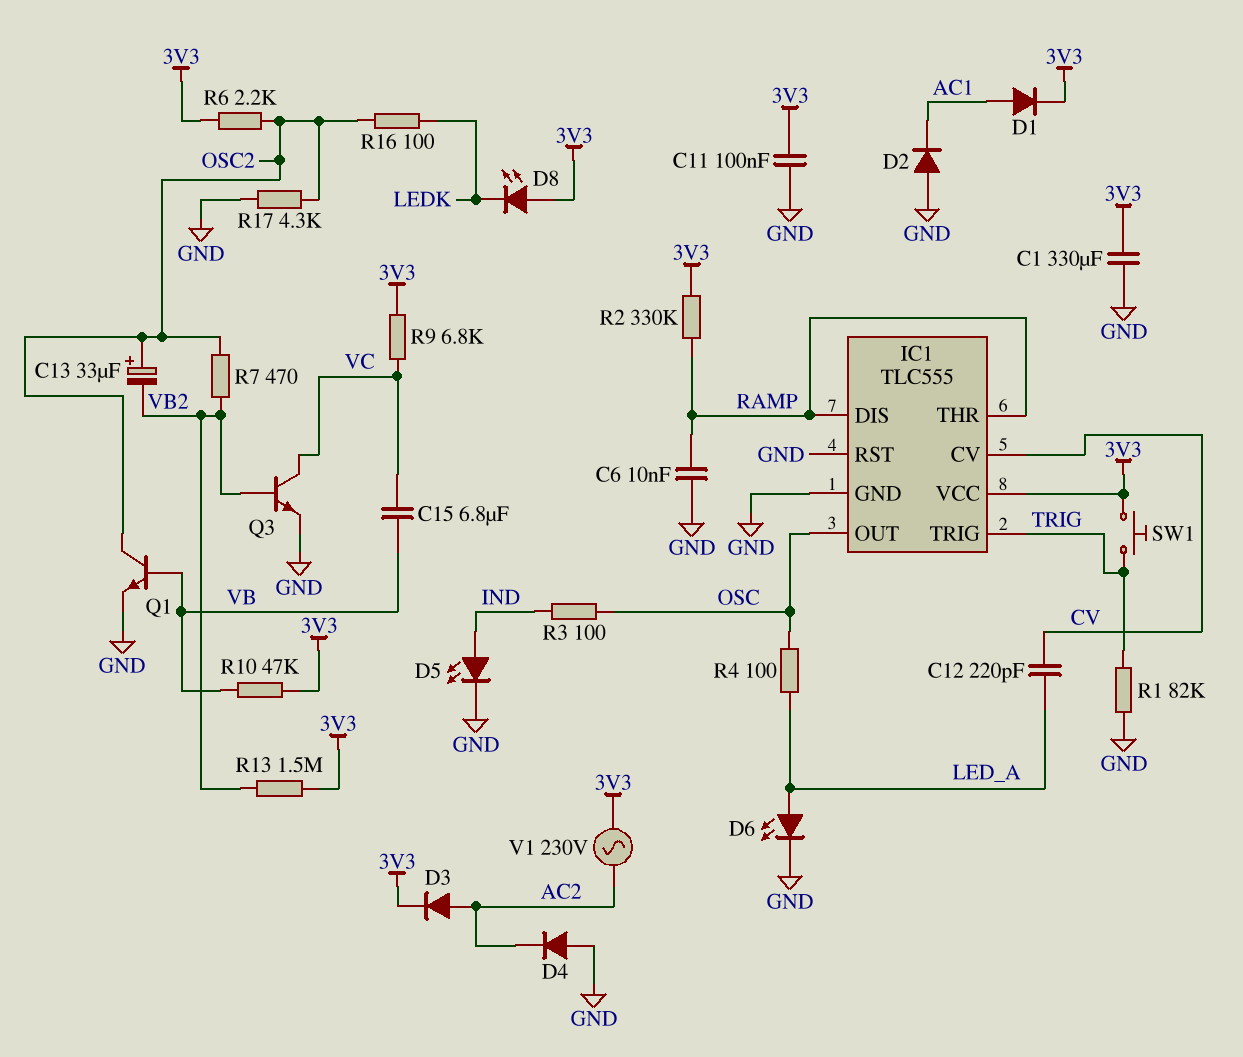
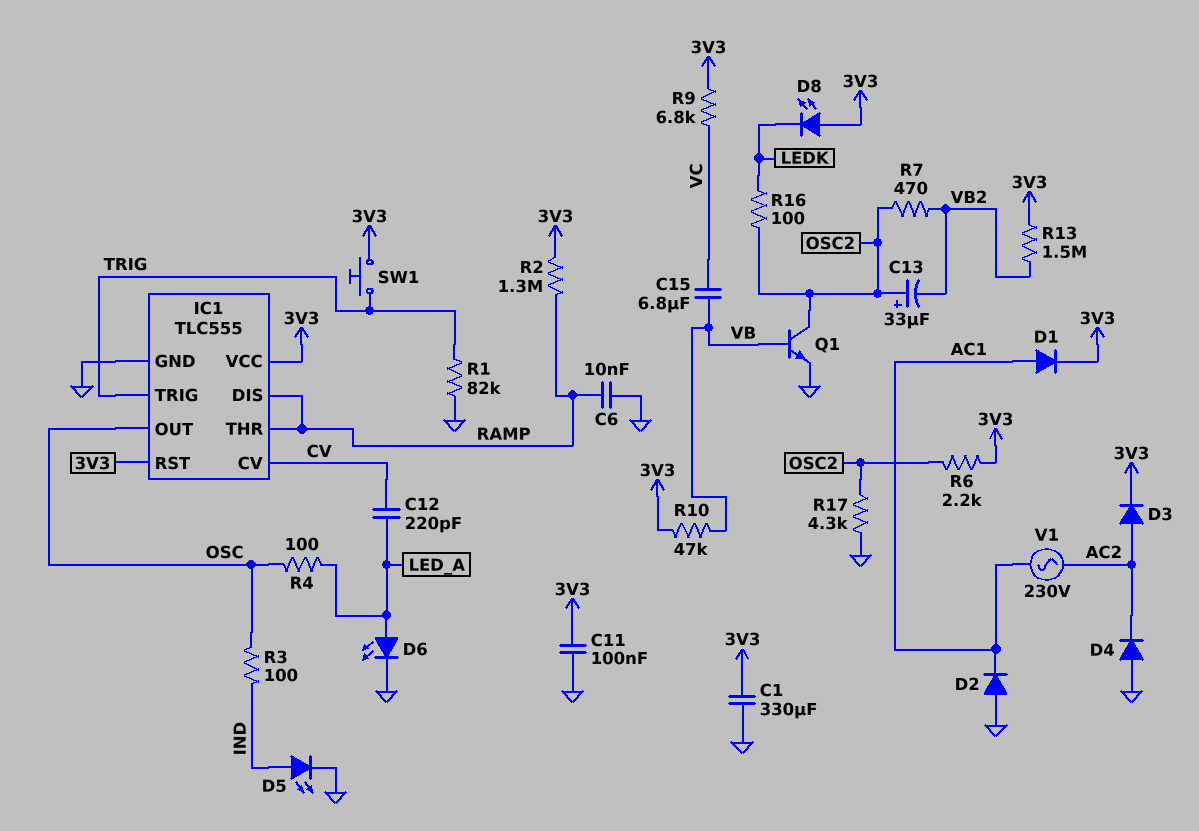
IC1 pin RST: GND -> 3V3
Q3: NPN (B VB2, C VC, E GND) -> none
R2: 330k (3V3, RAMP) -> 1.3M (3V3, RAMP)
V1: AC 230V (3V3, AC2) -> AC 230V (AC1, AC2)

